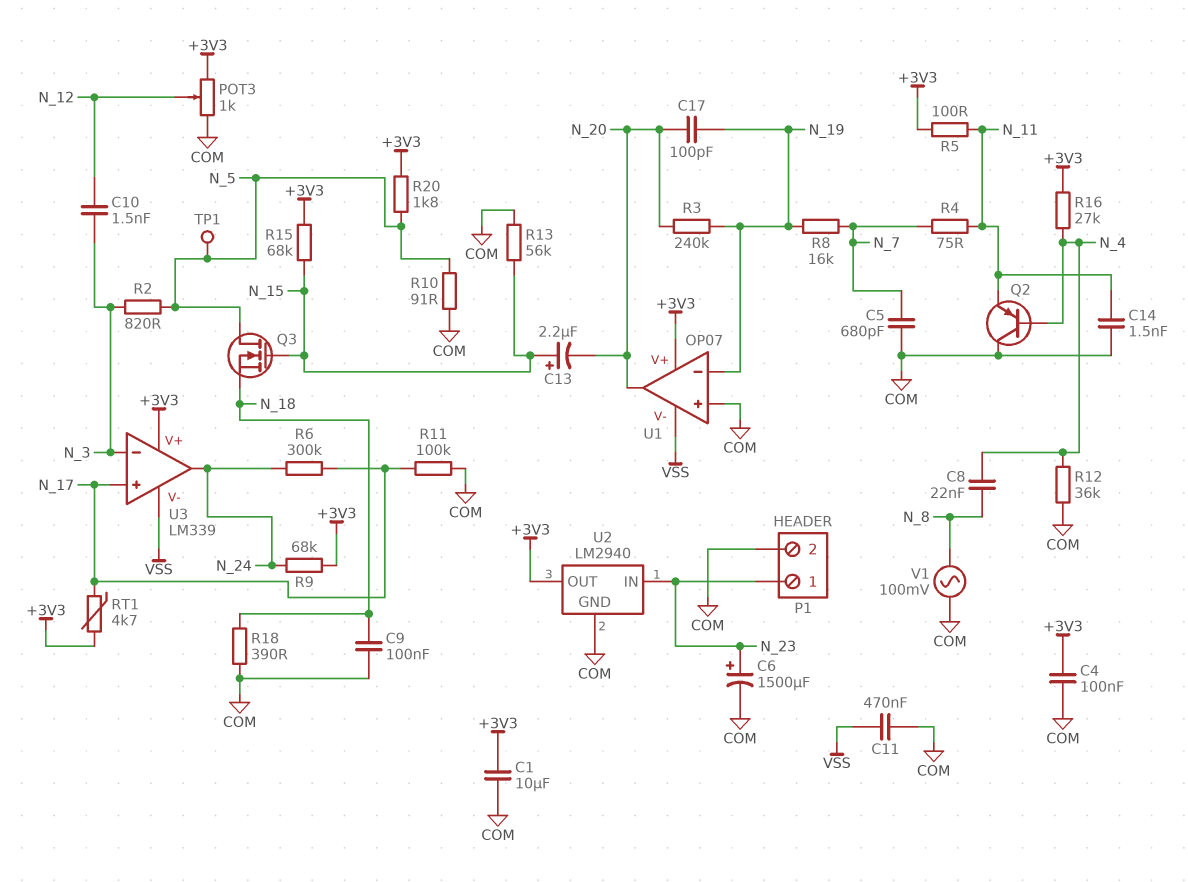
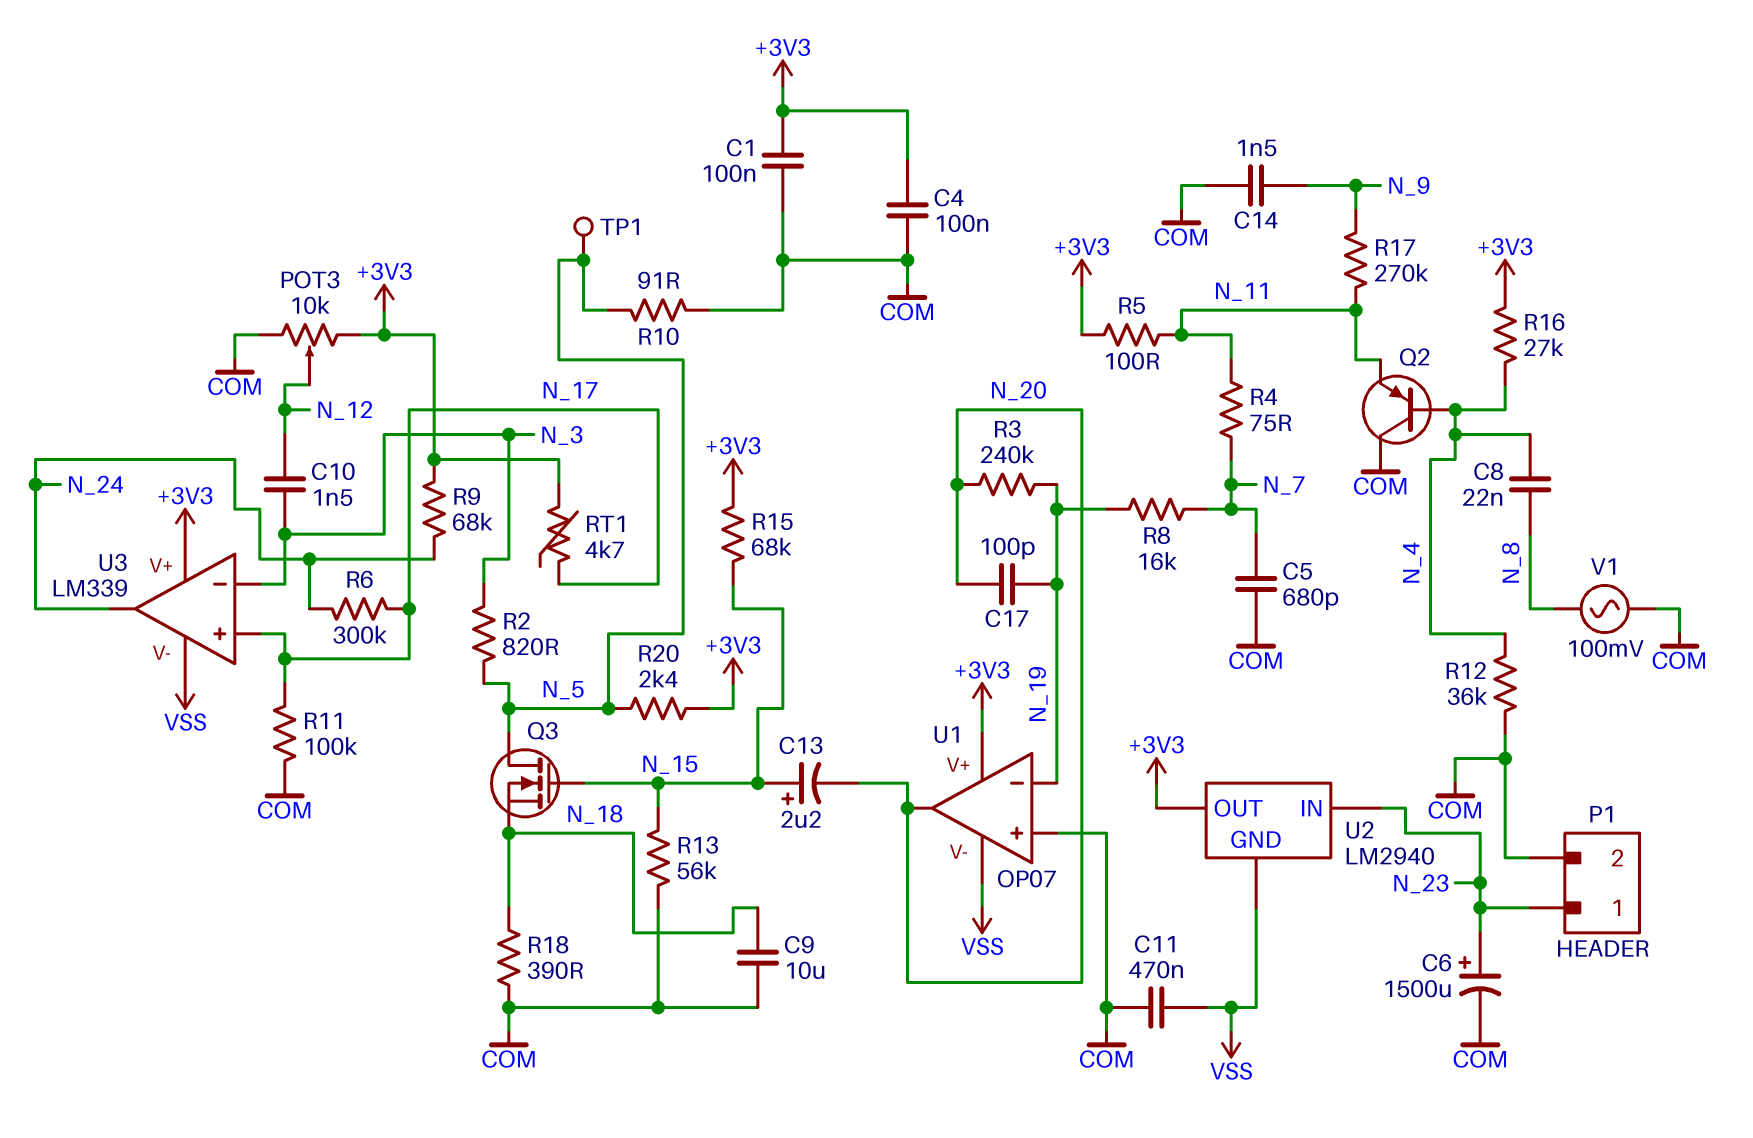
C1: 10uF (+3V3, COM) -> 100nF (+3V3, COM)
C9: 100nF (COM, N_18) -> 10uF (COM, N_18)
C14: 1.5nF (COM, N_11) -> 1.5nF (COM, N_9)
POT3: 1k (+3V3, COM, wiper N_12) -> 10k (+3V3, COM, wiper N_12)
R17: none -> 270k (N_9, N_11)
R20: 1.8k (+3V3, N_5) -> 2.4k (+3V3, N_5)
U2 pin GND: COM -> VSS

